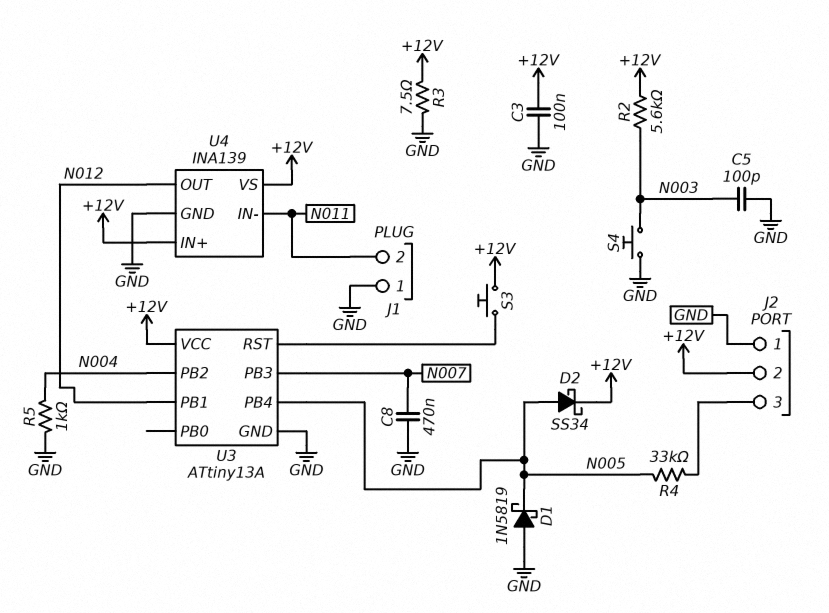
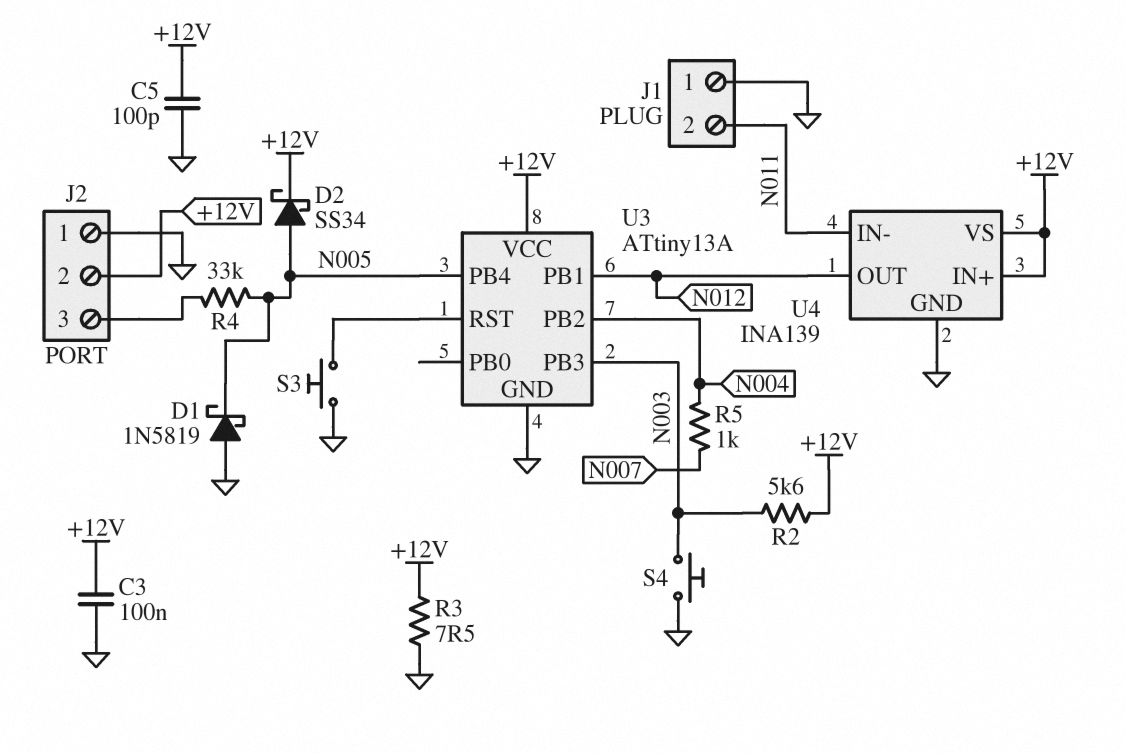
C5: 100pF (GND, N003) -> 100pF (+12V, GND)
C8: 470nF (GND, N007) -> none
R5: 1k (GND, N004) -> 1k (N004, N007)
S3: button (+12V, U3/RST) -> button (GND, U3/RST)
U3 pin PB3: N007 -> N003

